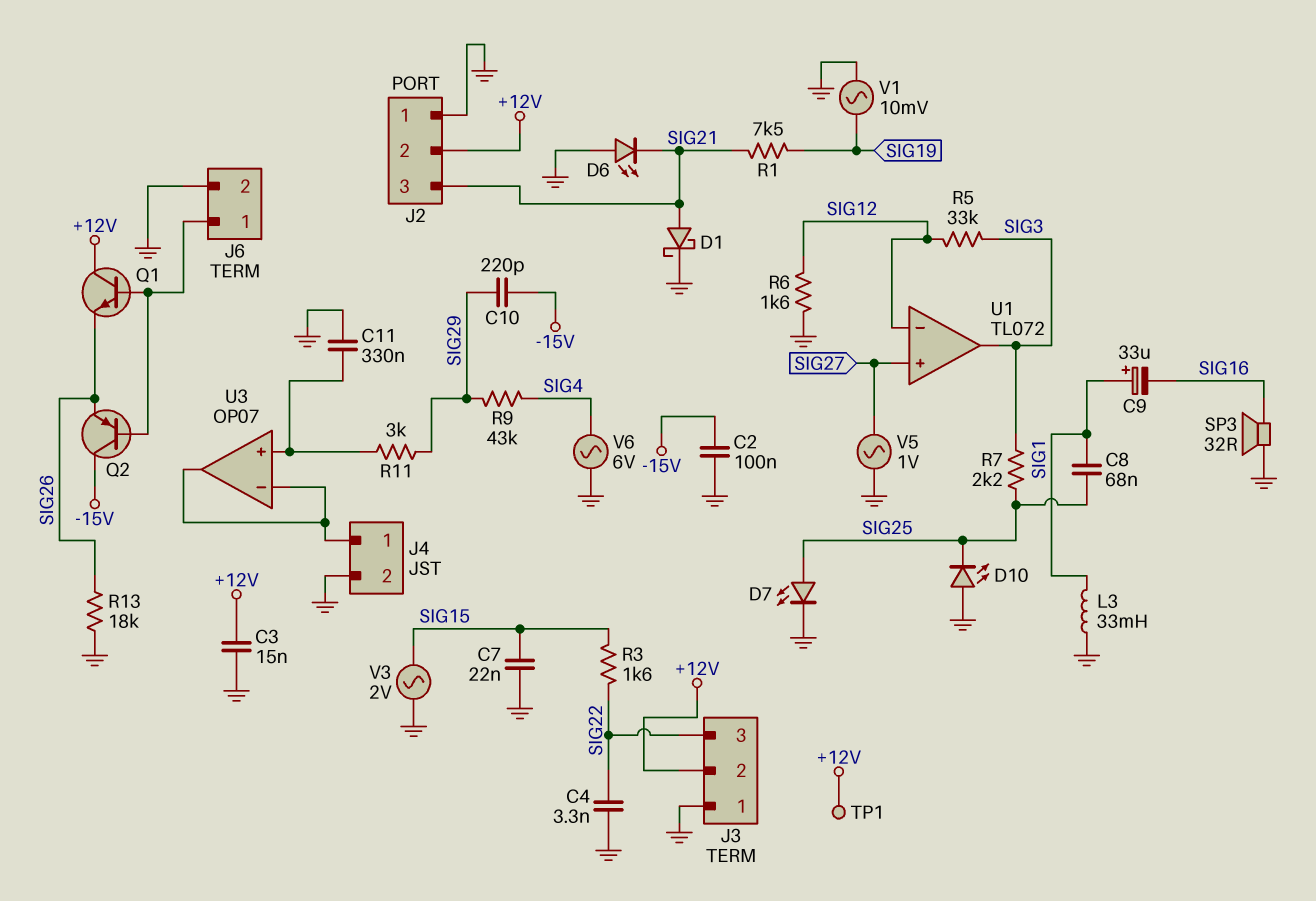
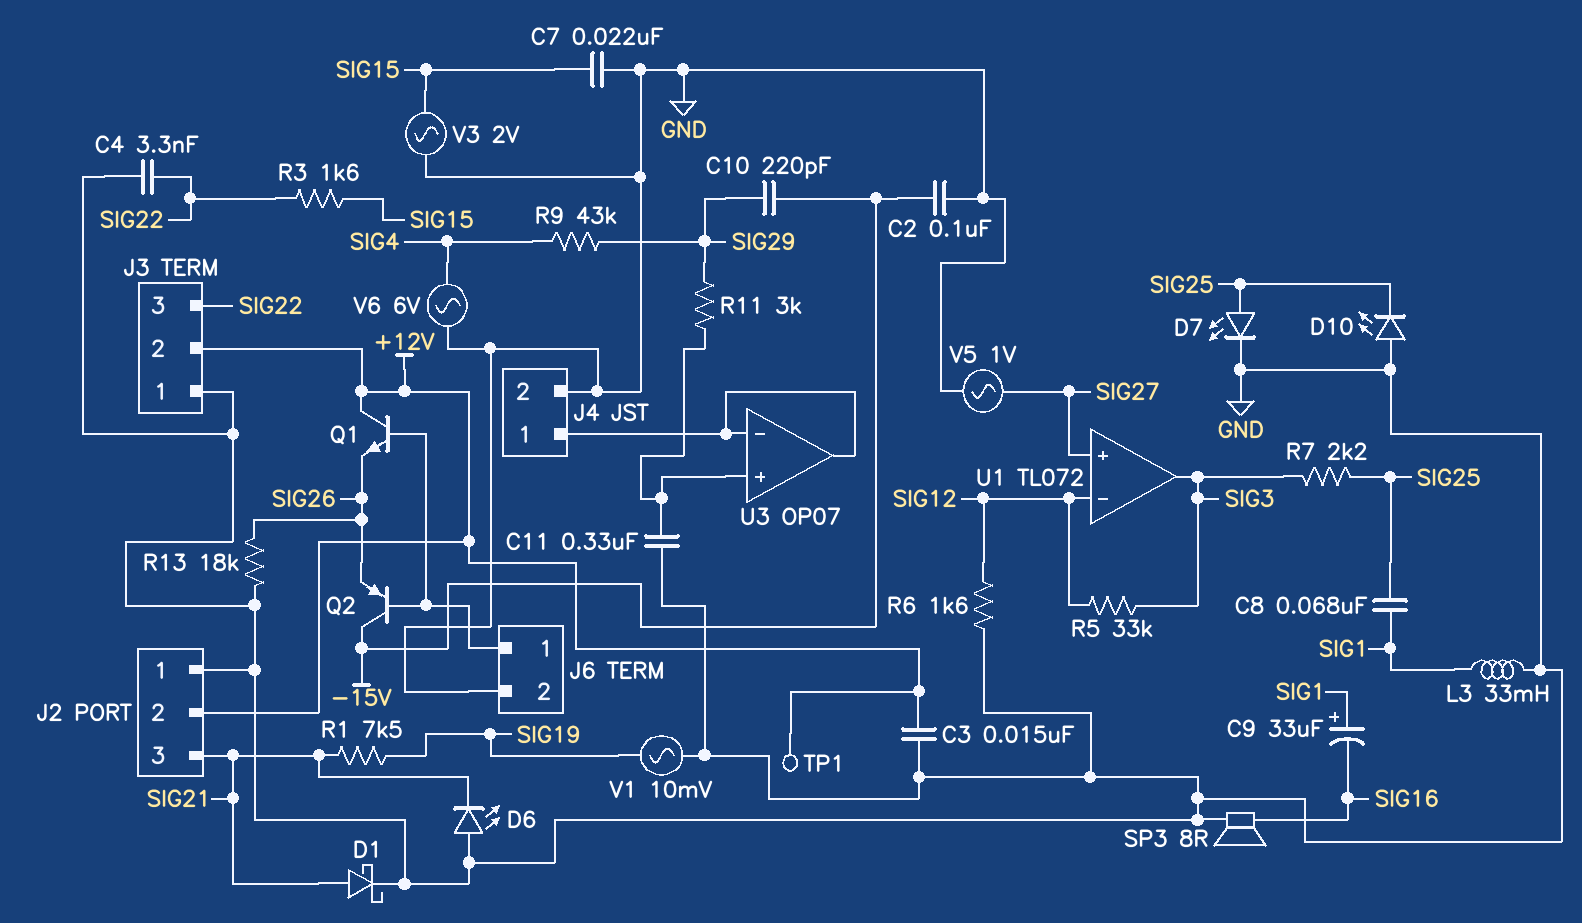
SP3: speaker 32R (GND, SIG16) -> speaker 8R (GND, SIG16)

